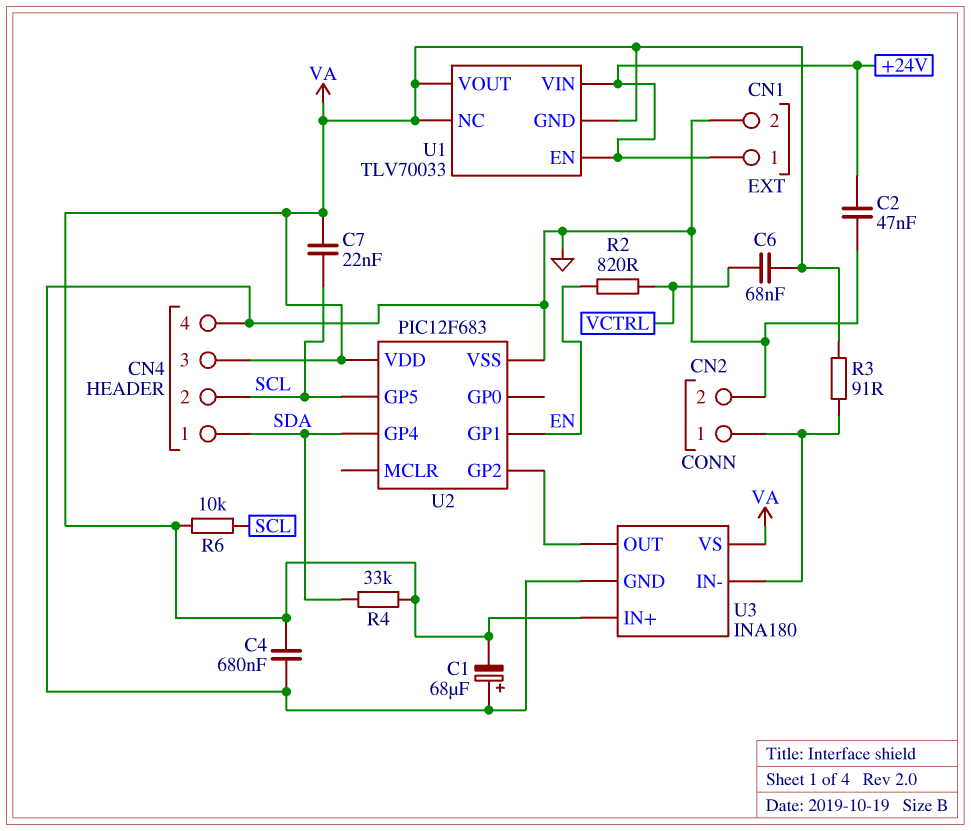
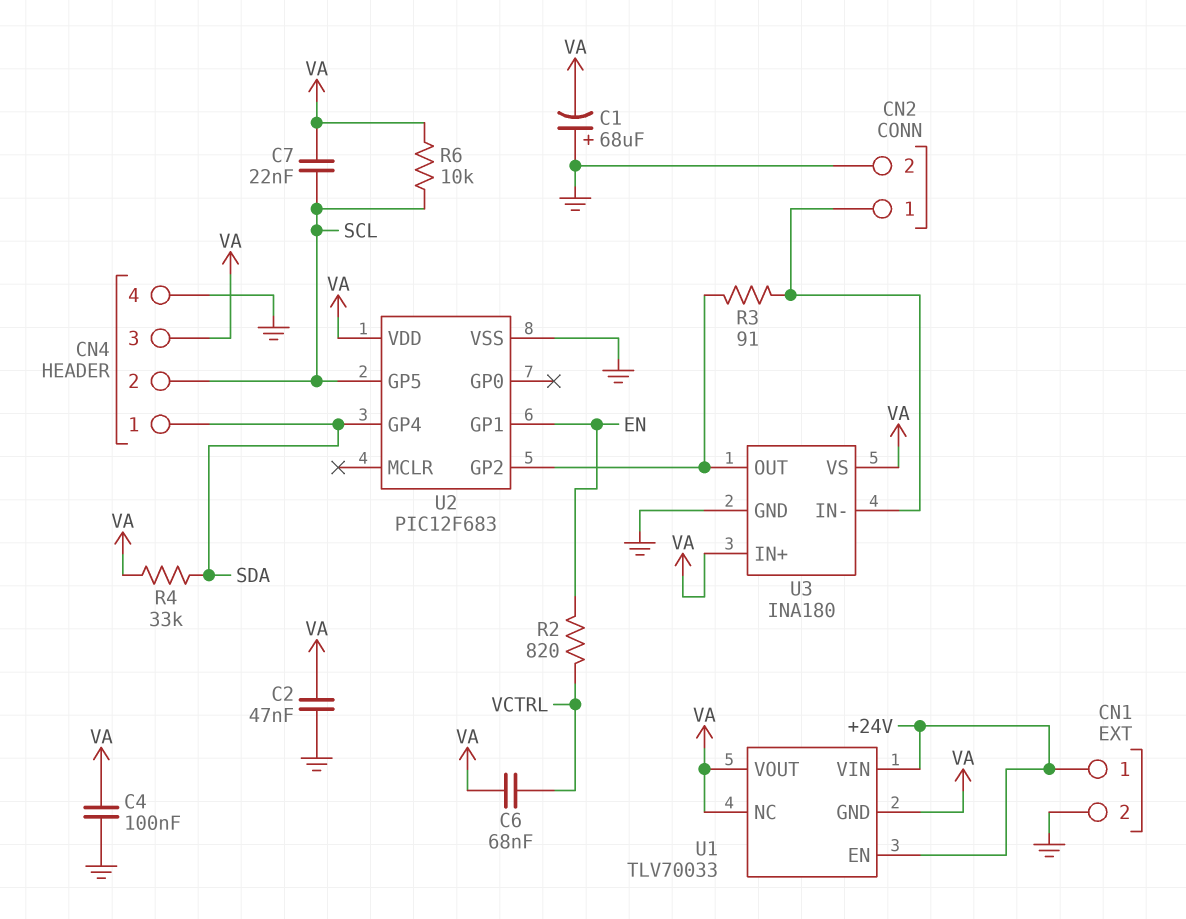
C2: 47nF (+24V, GND) -> 47nF (GND, VA)
C4: 680nF (GND, VA) -> 100nF (GND, VA)
R3: 91 (CN2/1, VA) -> 91 (CN2/1, U2/GP2)

